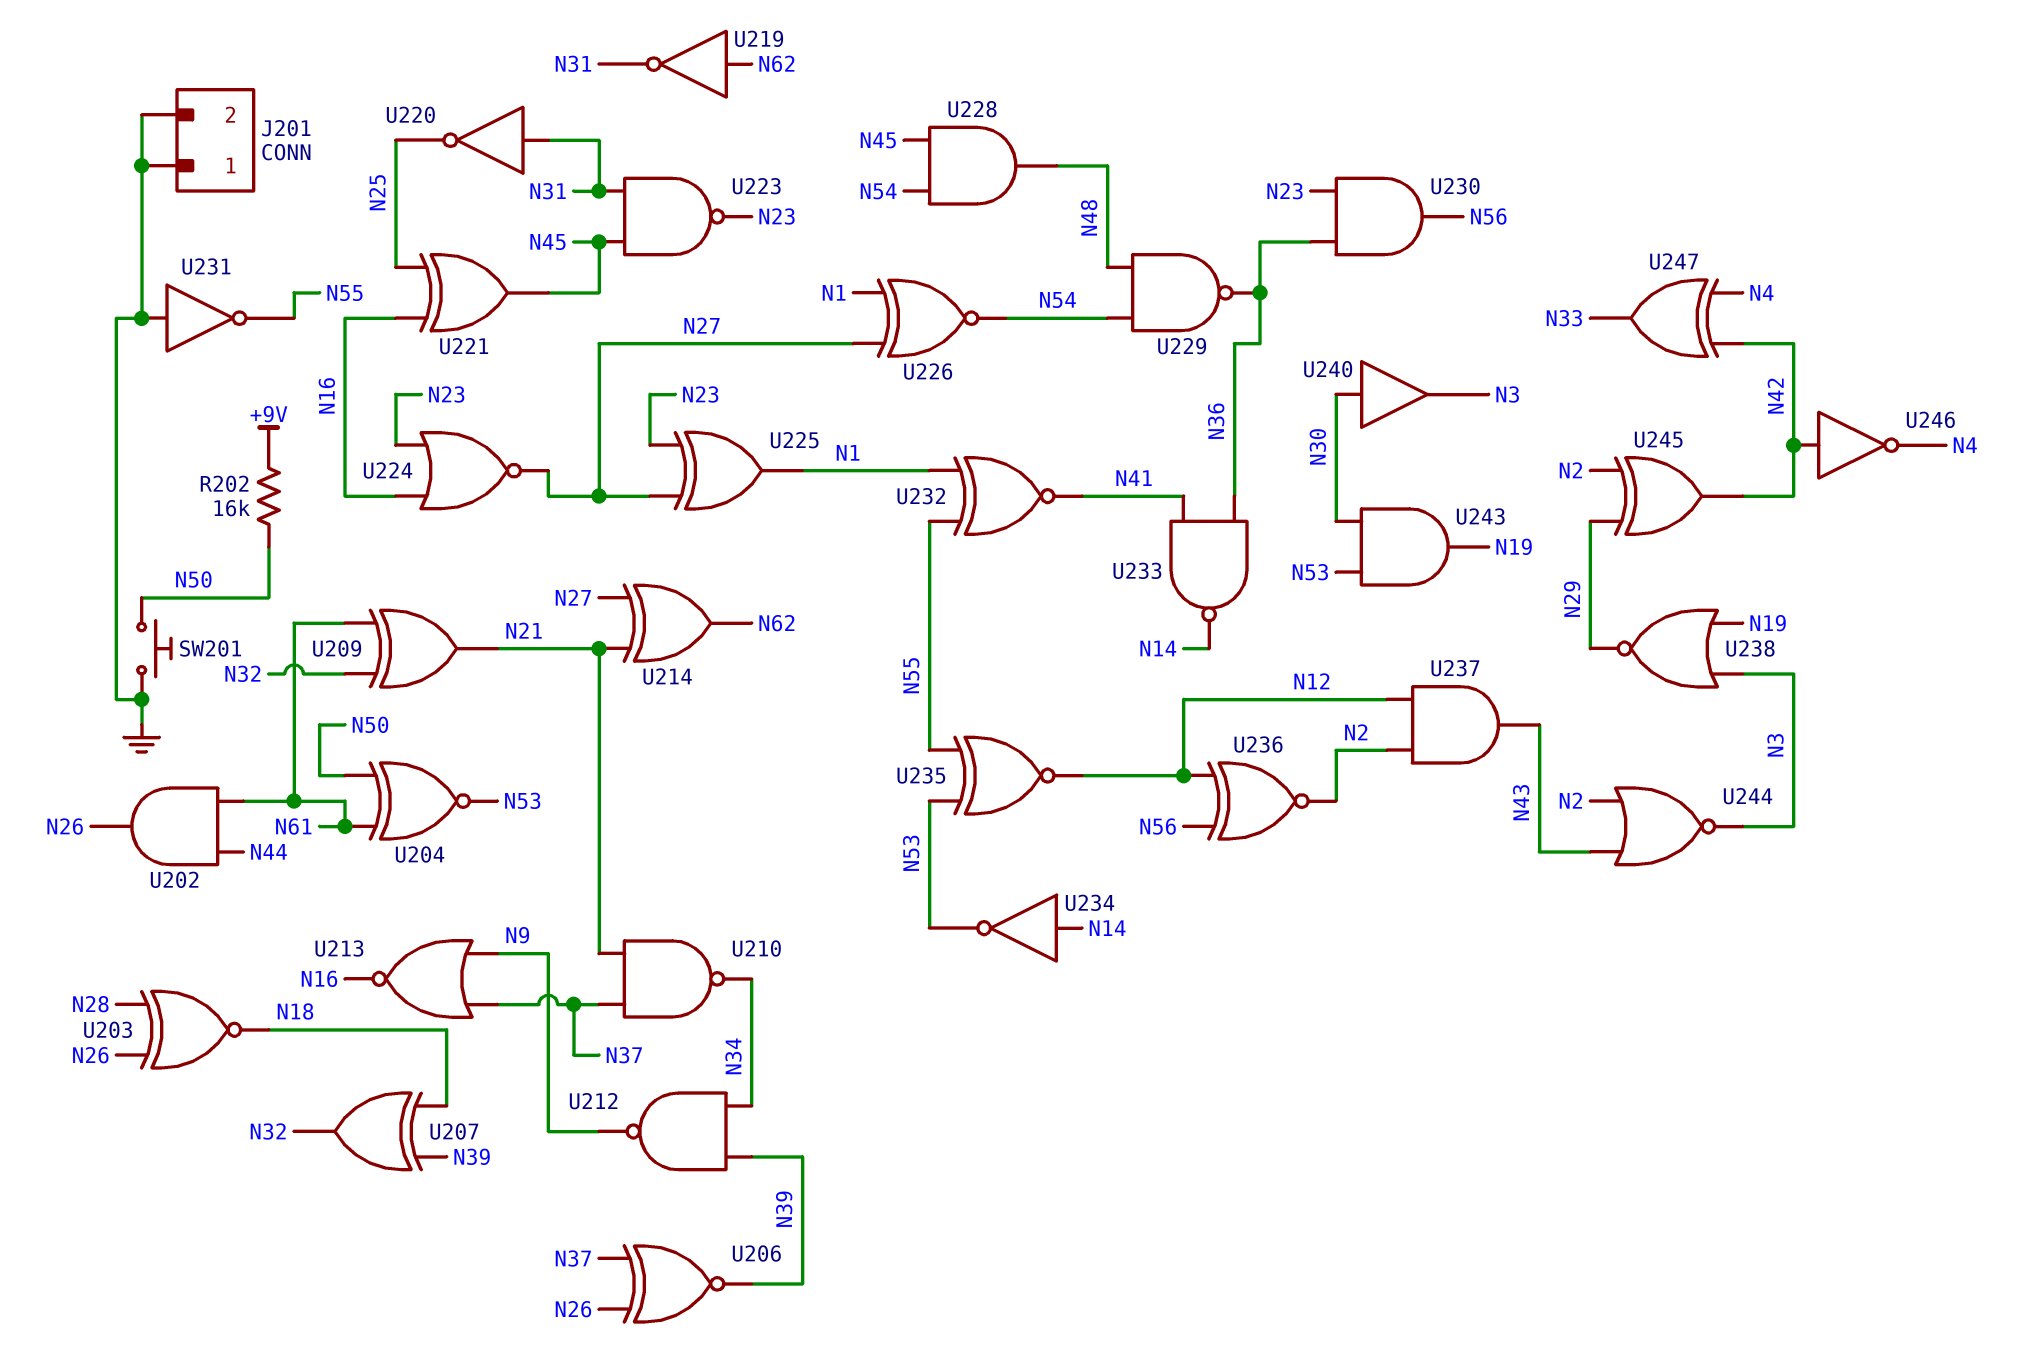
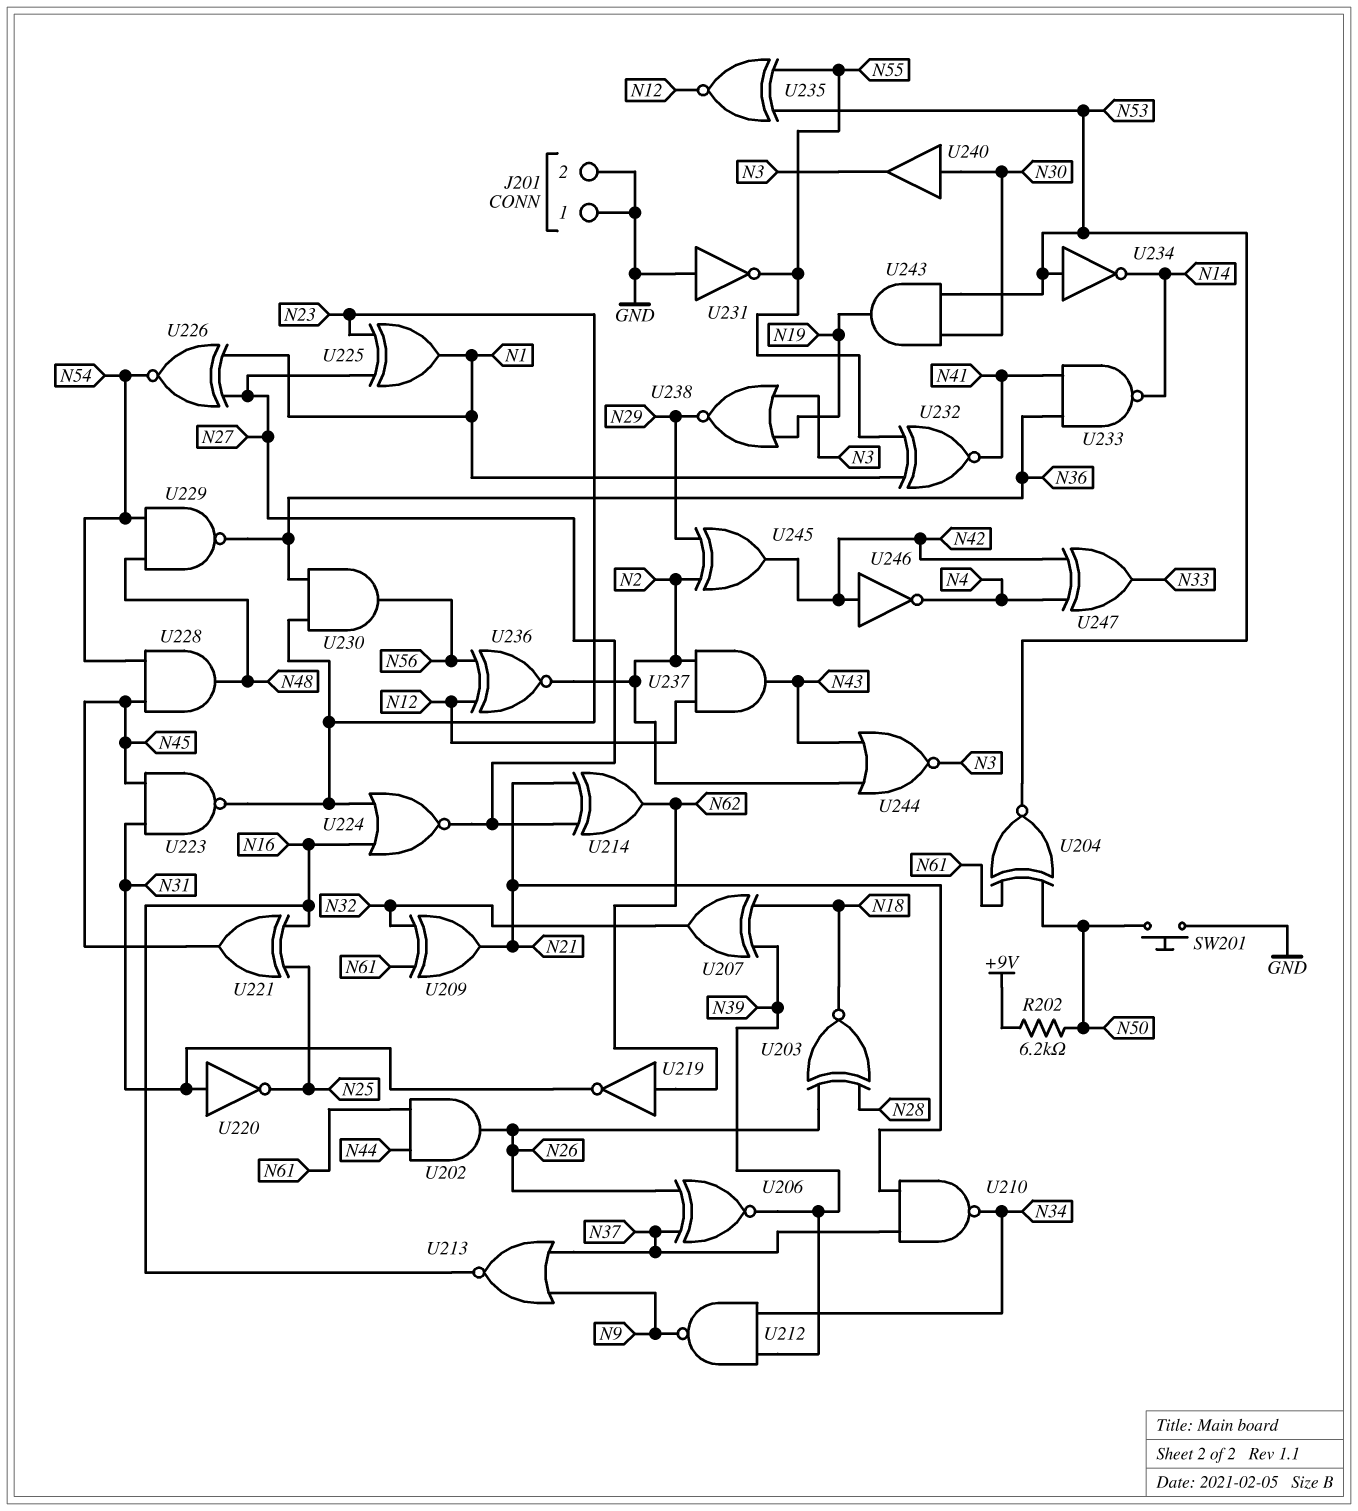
R202: 16k (+9V, N50) -> 6.2k (+9V, N50)
U234: NOT (in N14, out N53) -> NOT (in N53, out N14)

